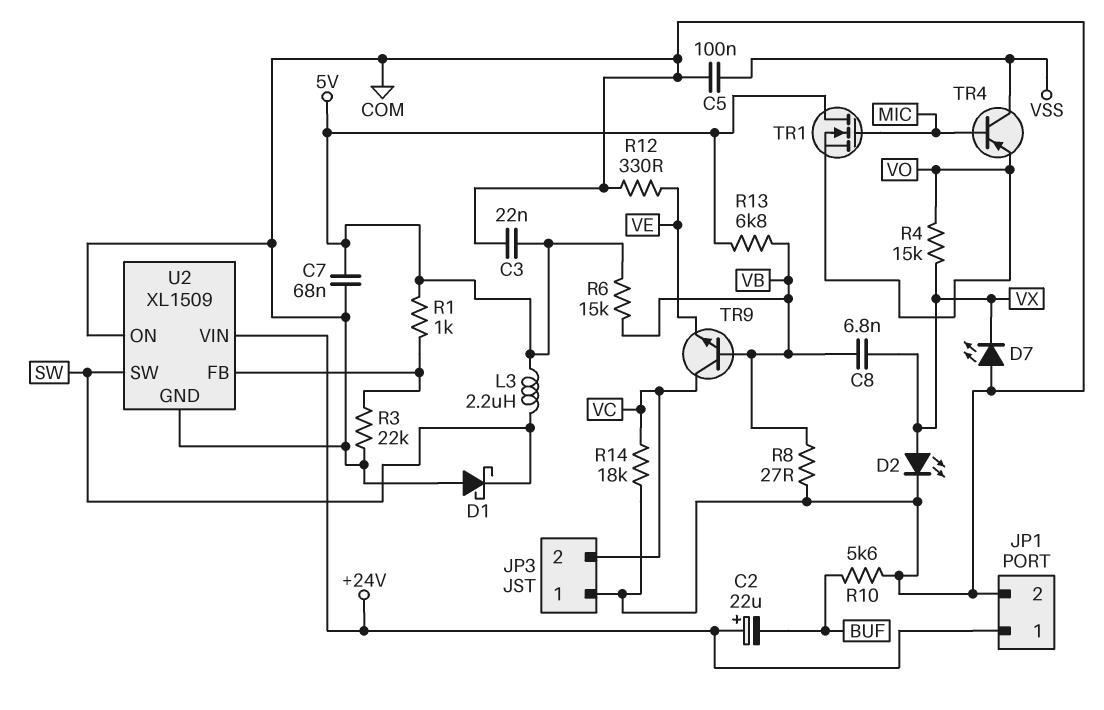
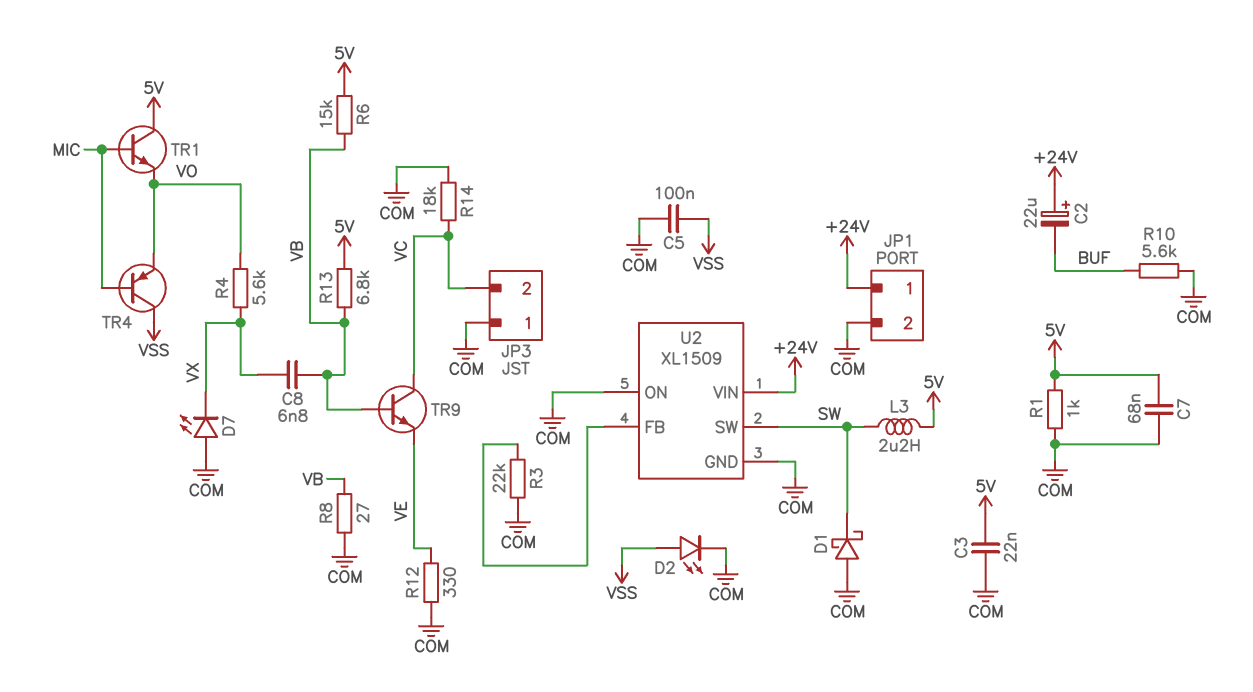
D2: LED (A VX, K COM) -> LED (A VSS, K COM)
R1: 1k (5V, U2/FB) -> 1k (5V, COM)
R4: 15k (VO, VX) -> 5.6k (VO, VX)
TR1: NMOS (G MIC, D 5V, S VO) -> NPN (B MIC, C 5V, E VO)

